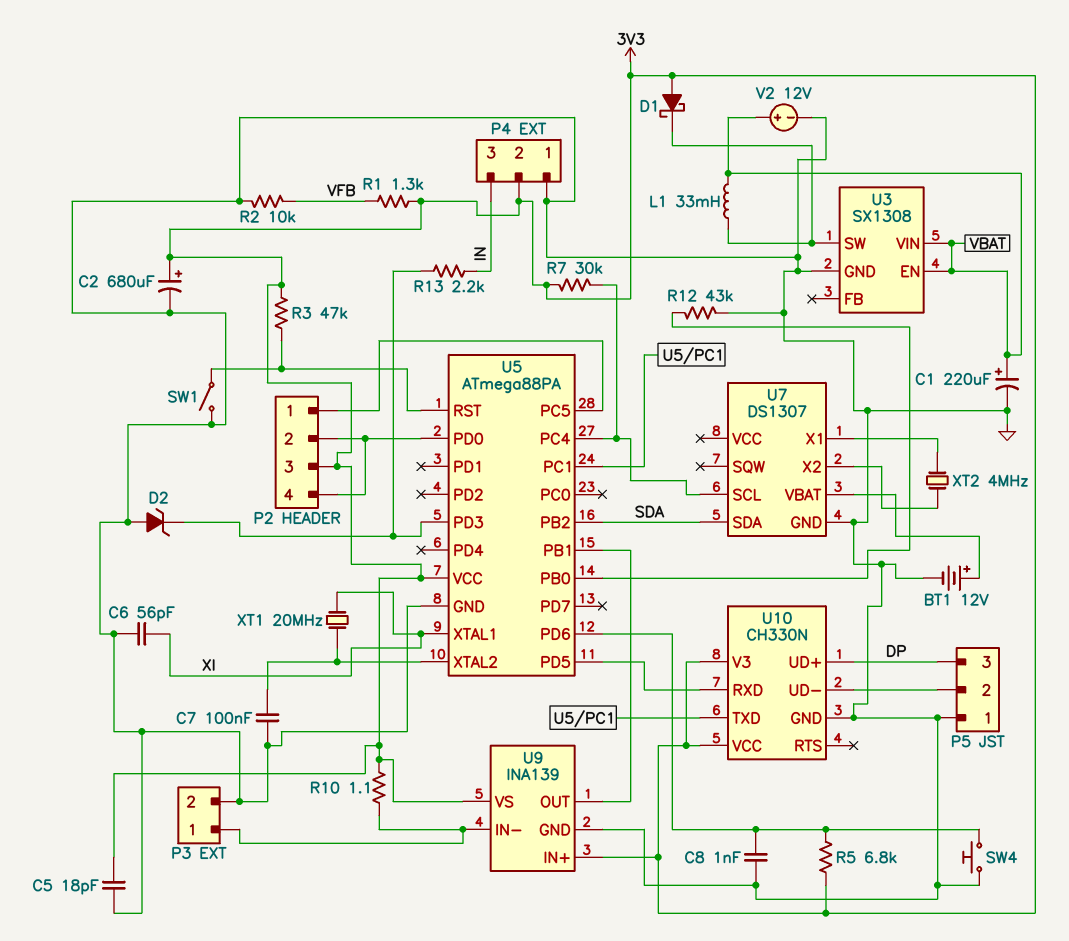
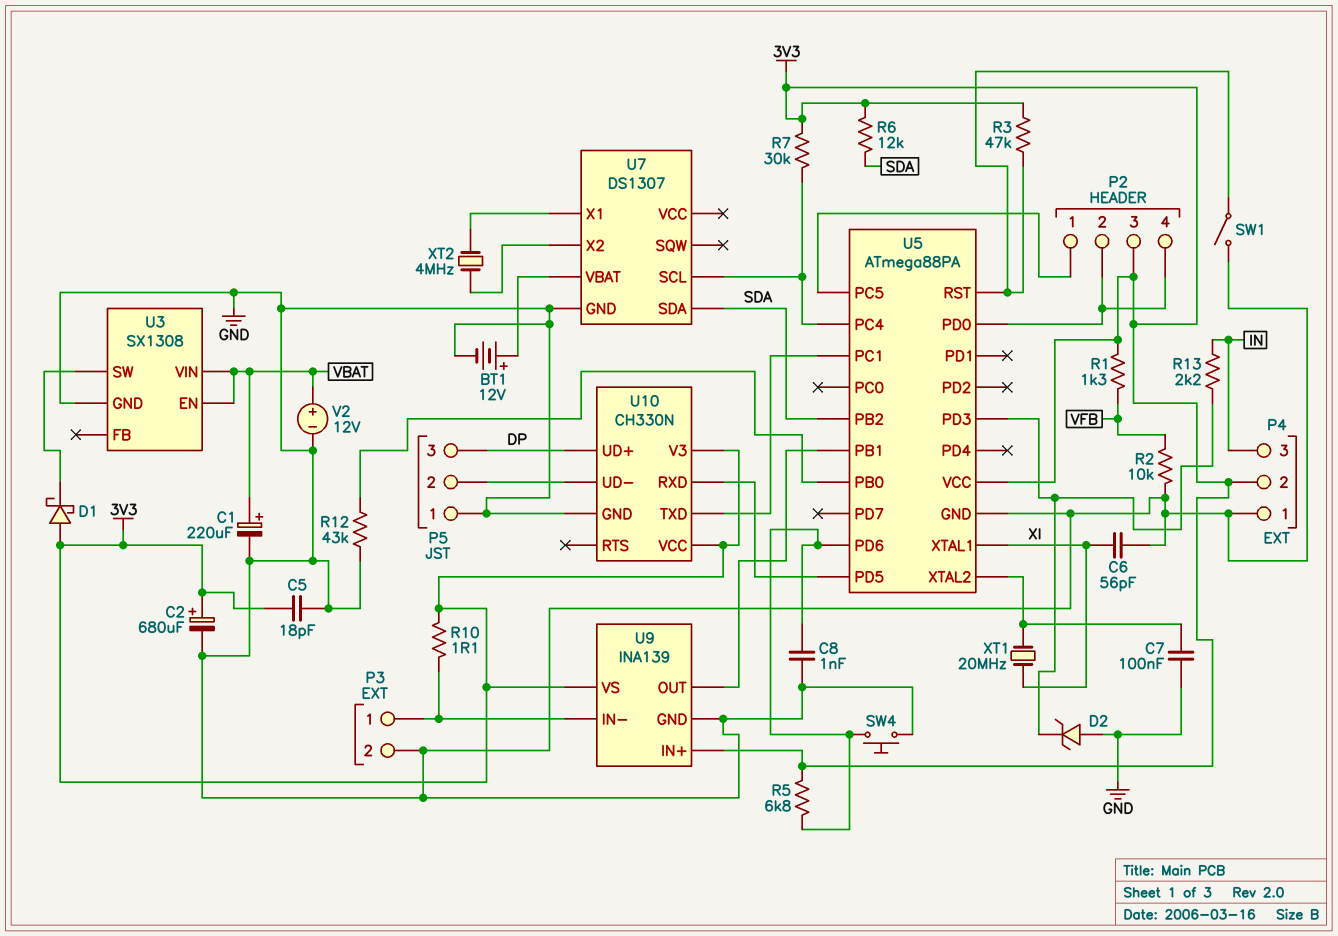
L1: 33mH (U3/SW, VBAT) -> none
R6: none -> 12k (3V3, SDA)

